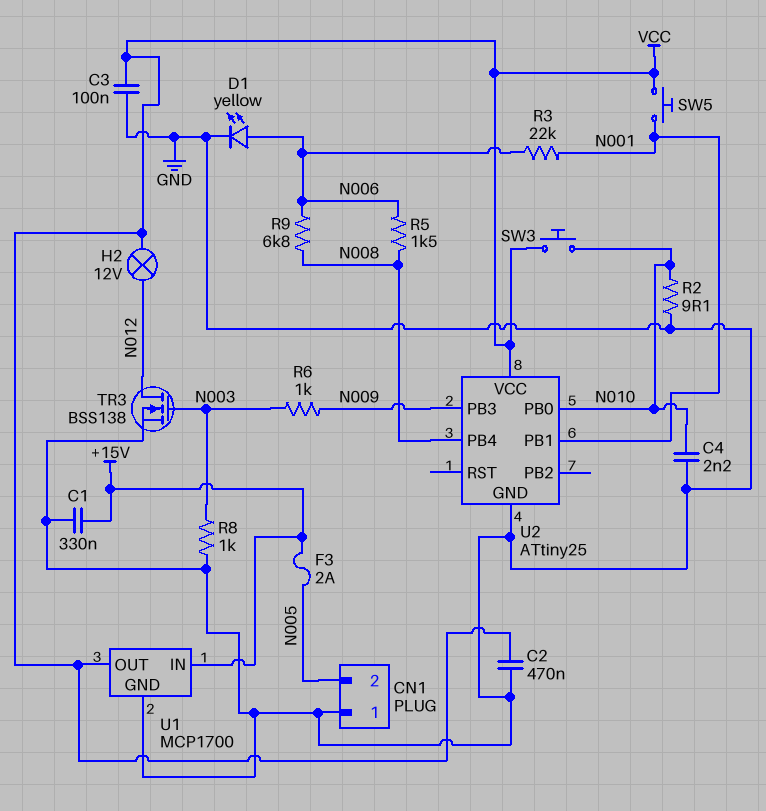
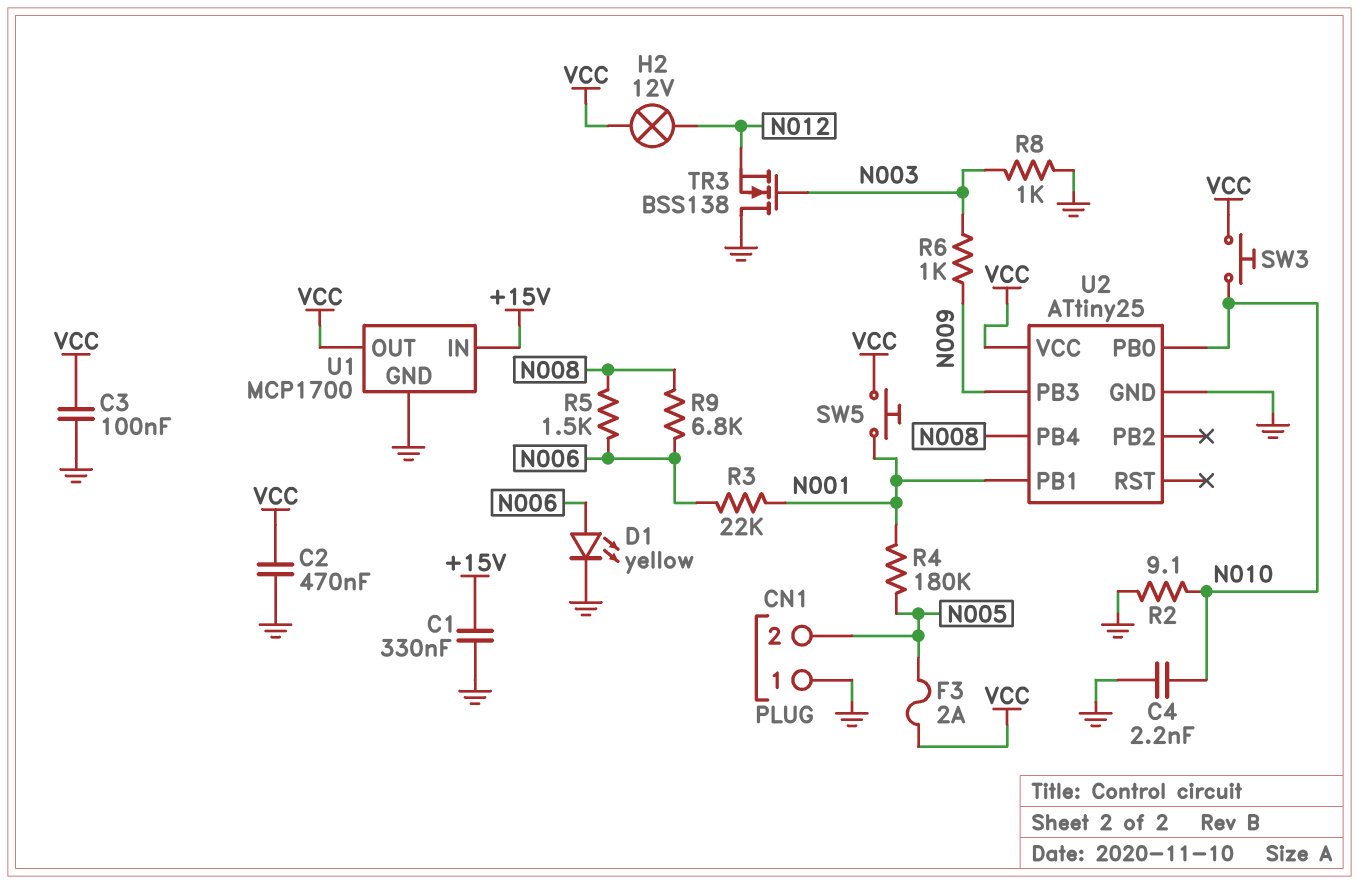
F3: 2A (+15V, N005) -> 2A (N005, VCC)
R4: none -> 180k (N001, N005)
TR3: NMOS BSS138 (G N003, D N012, S GND) -> NMOS BSS138 (G N003, D GND, S N012)

